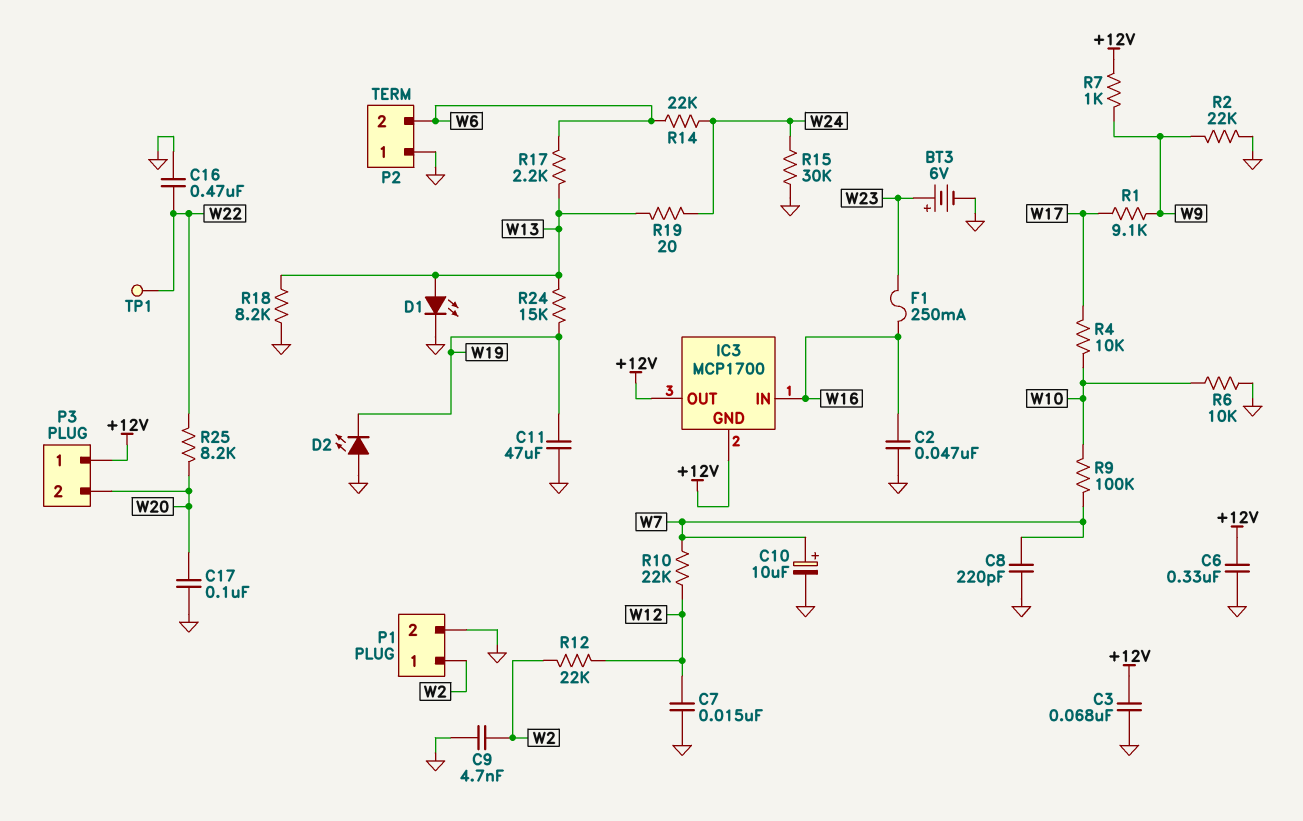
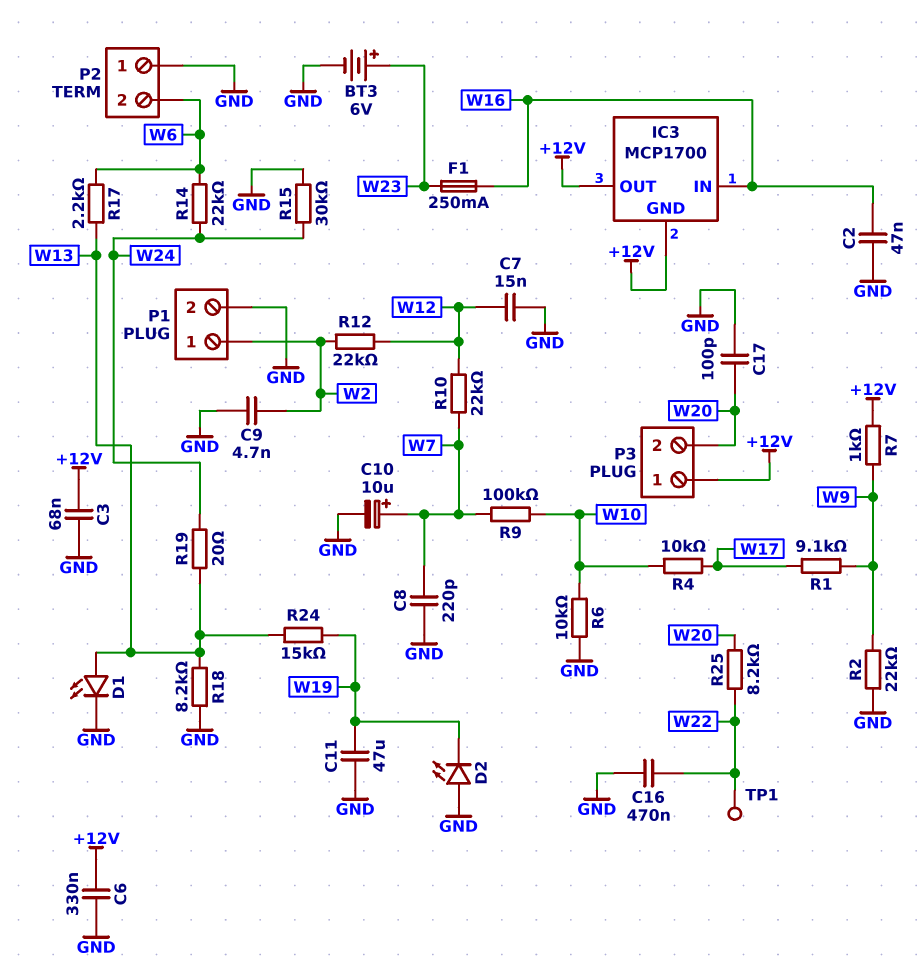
C17: 100nF (GND, W20) -> 100pF (GND, W20)

